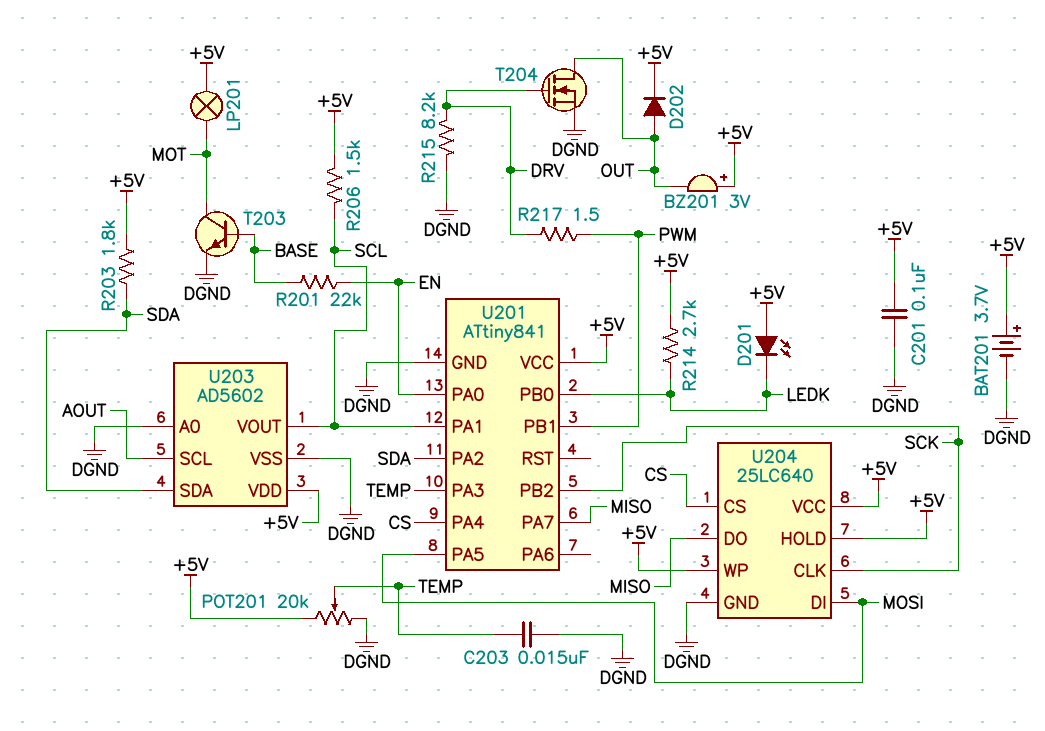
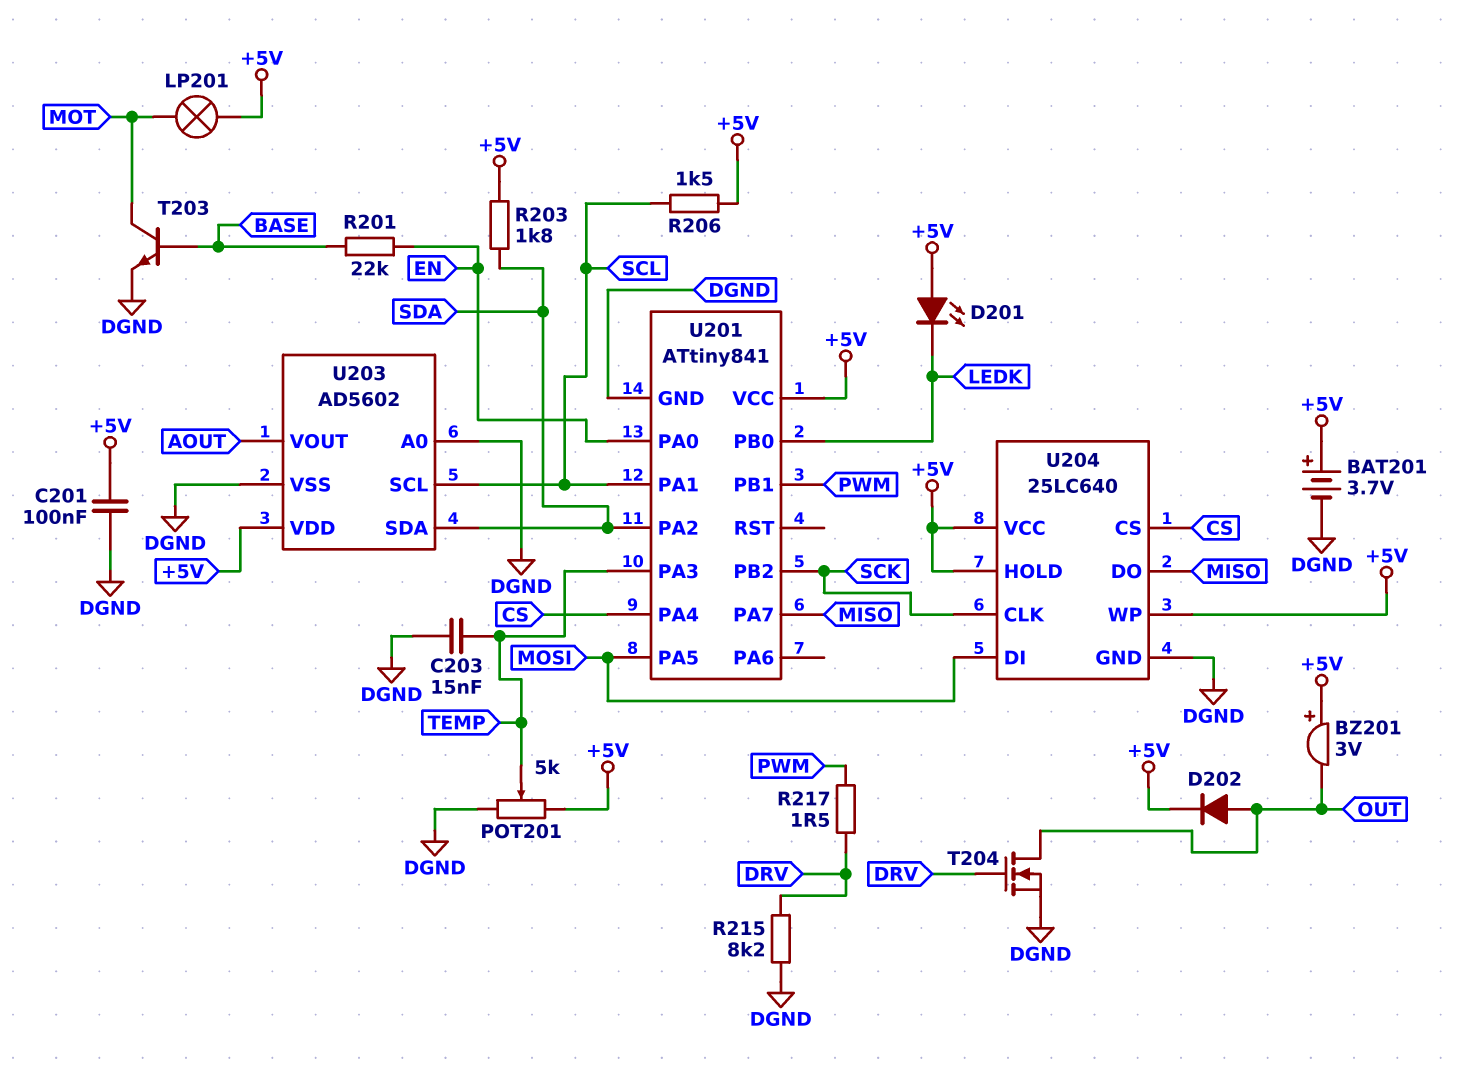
POT201: 20k (+5V, DGND, wiper TEMP) -> 5k (+5V, DGND, wiper TEMP)
R214: 2.7k (+5V, LEDK) -> none
U203 pin SCL: AOUT -> SCL
U203 pin VOUT: SCL -> AOUT

